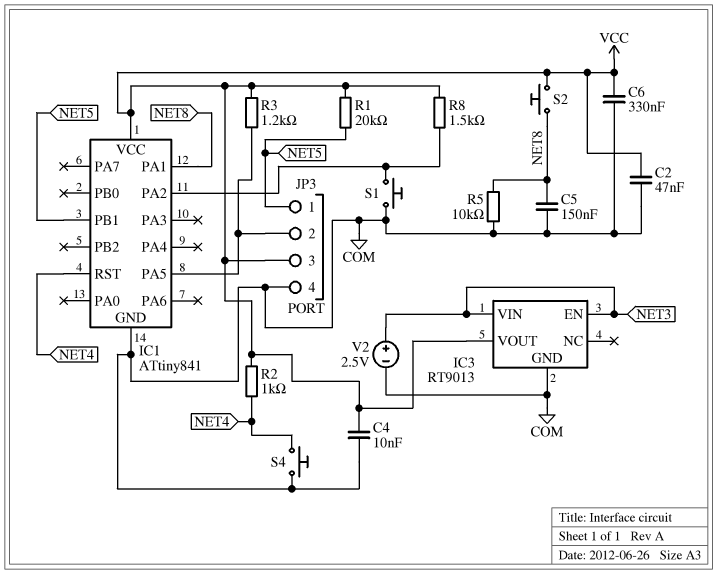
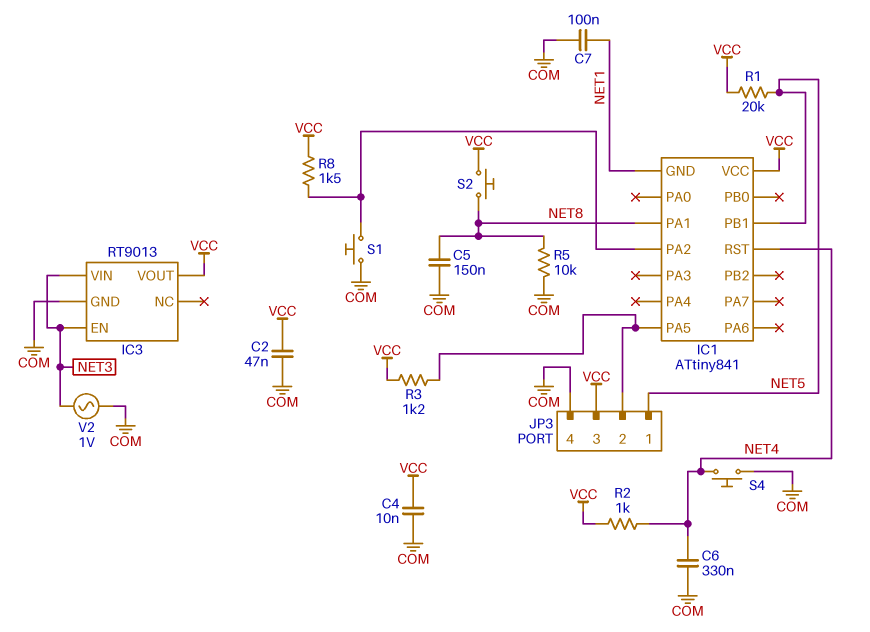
C6: 330nF (COM, VCC) -> 330nF (COM, NET4)
C7: none -> 100nF (COM, NET1)
IC1 pin GND: COM -> NET1
V2: 2.5V (plus NET3, minus COM) -> AC 1V (COM, NET3)

